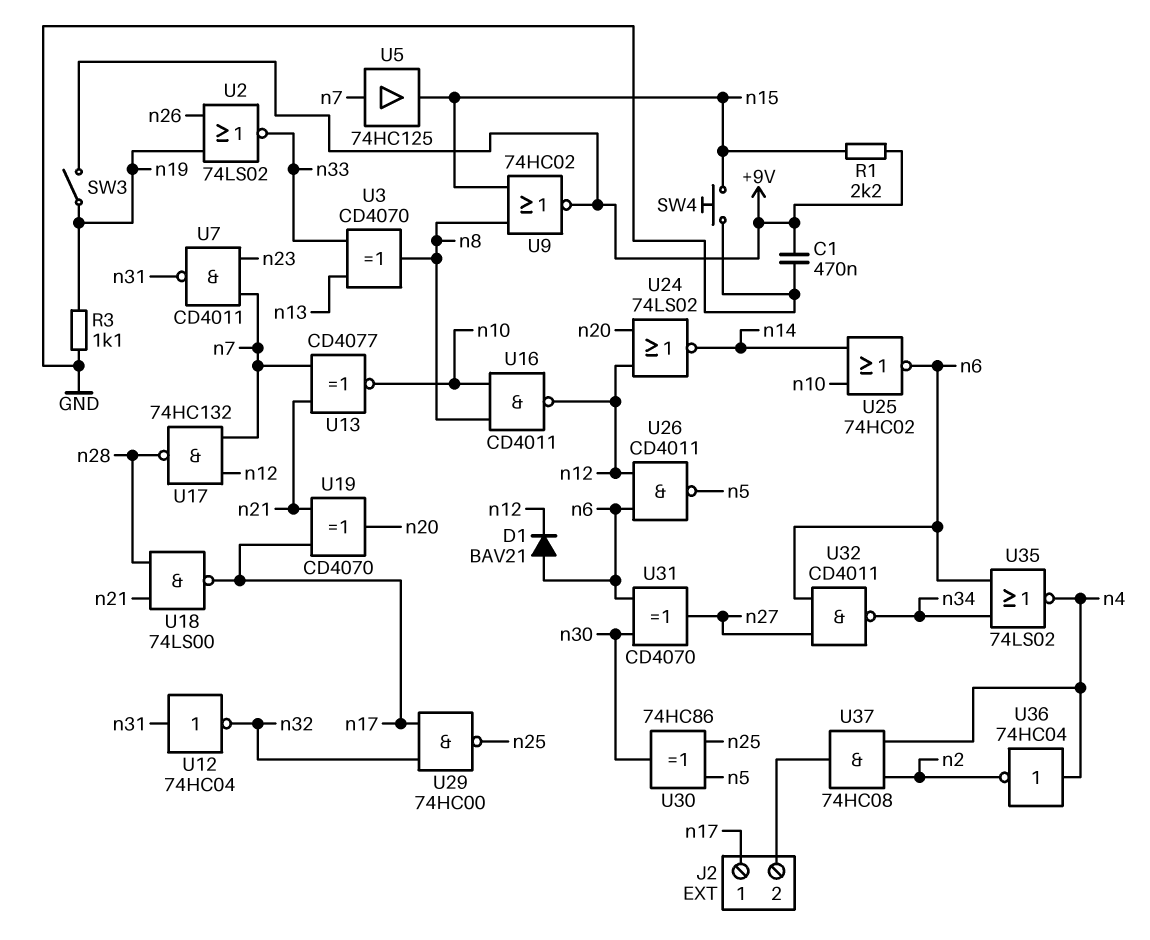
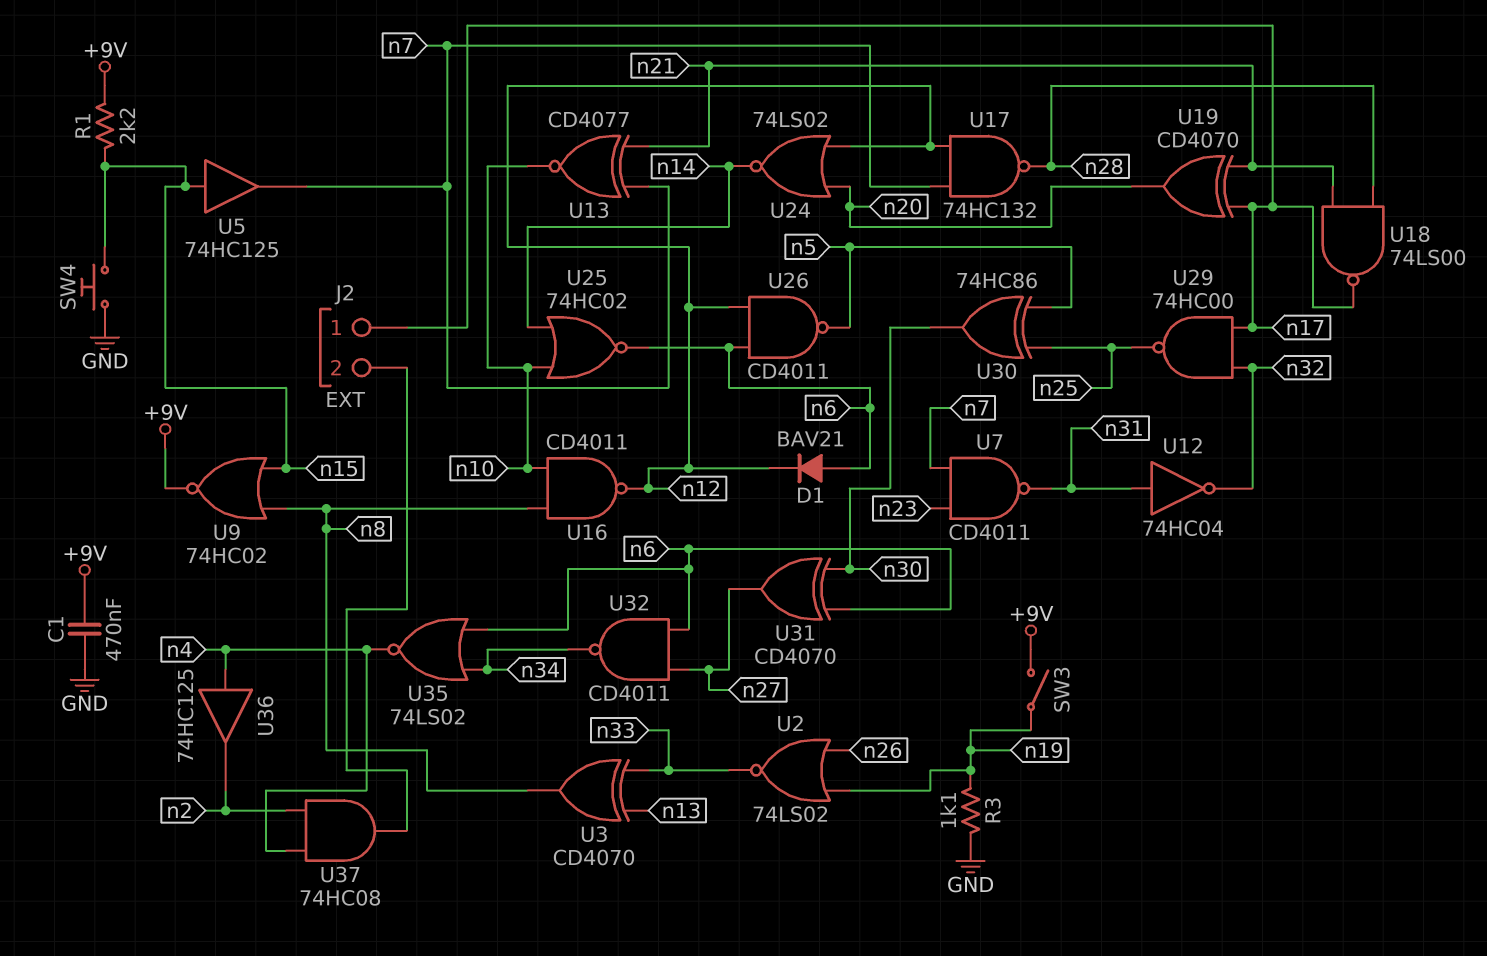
U5: buffer 74HC125 (in n7, out n15) -> buffer 74HC125 (in n15, out n7)
U36: NOT 74HC04 (in n4, out n2) -> buffer 74HC125 (in n4, out n2)

